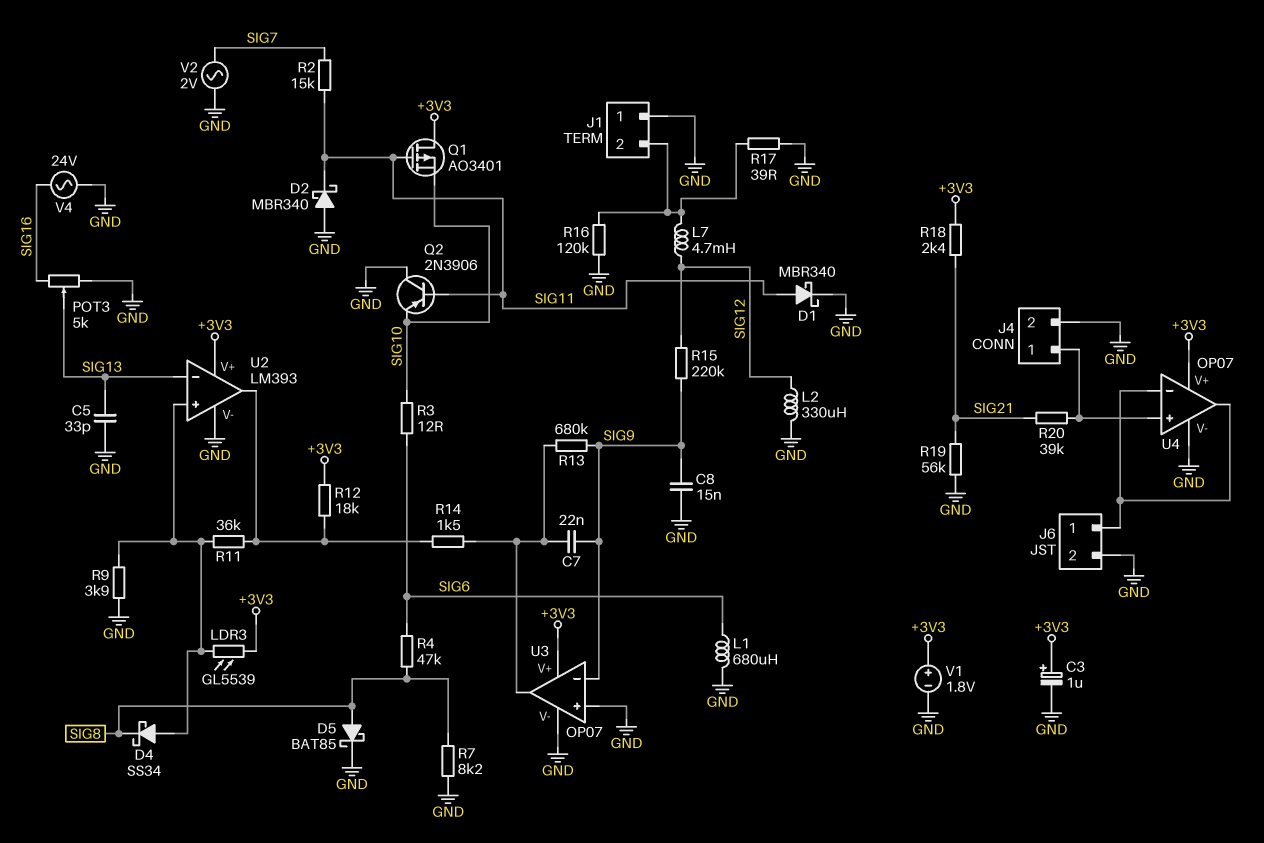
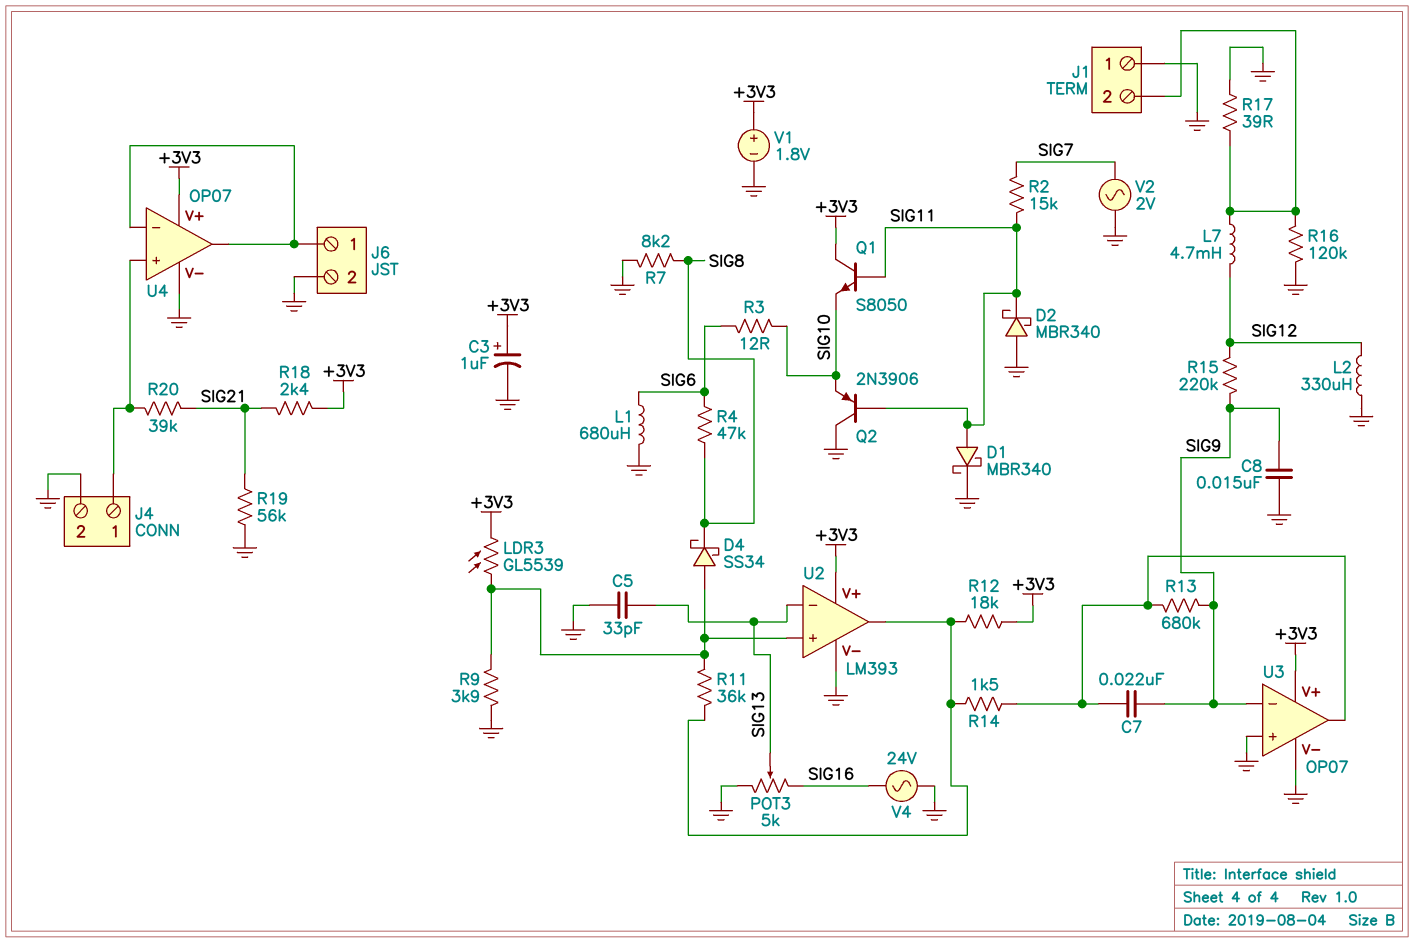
D5: schottky BAT85 (A SIG8, K GND) -> none
Q1: PMOS AO3401 (G SIG11, D +3V3, S SIG10) -> NPN S8050 (B SIG11, C +3V3, E SIG10)

